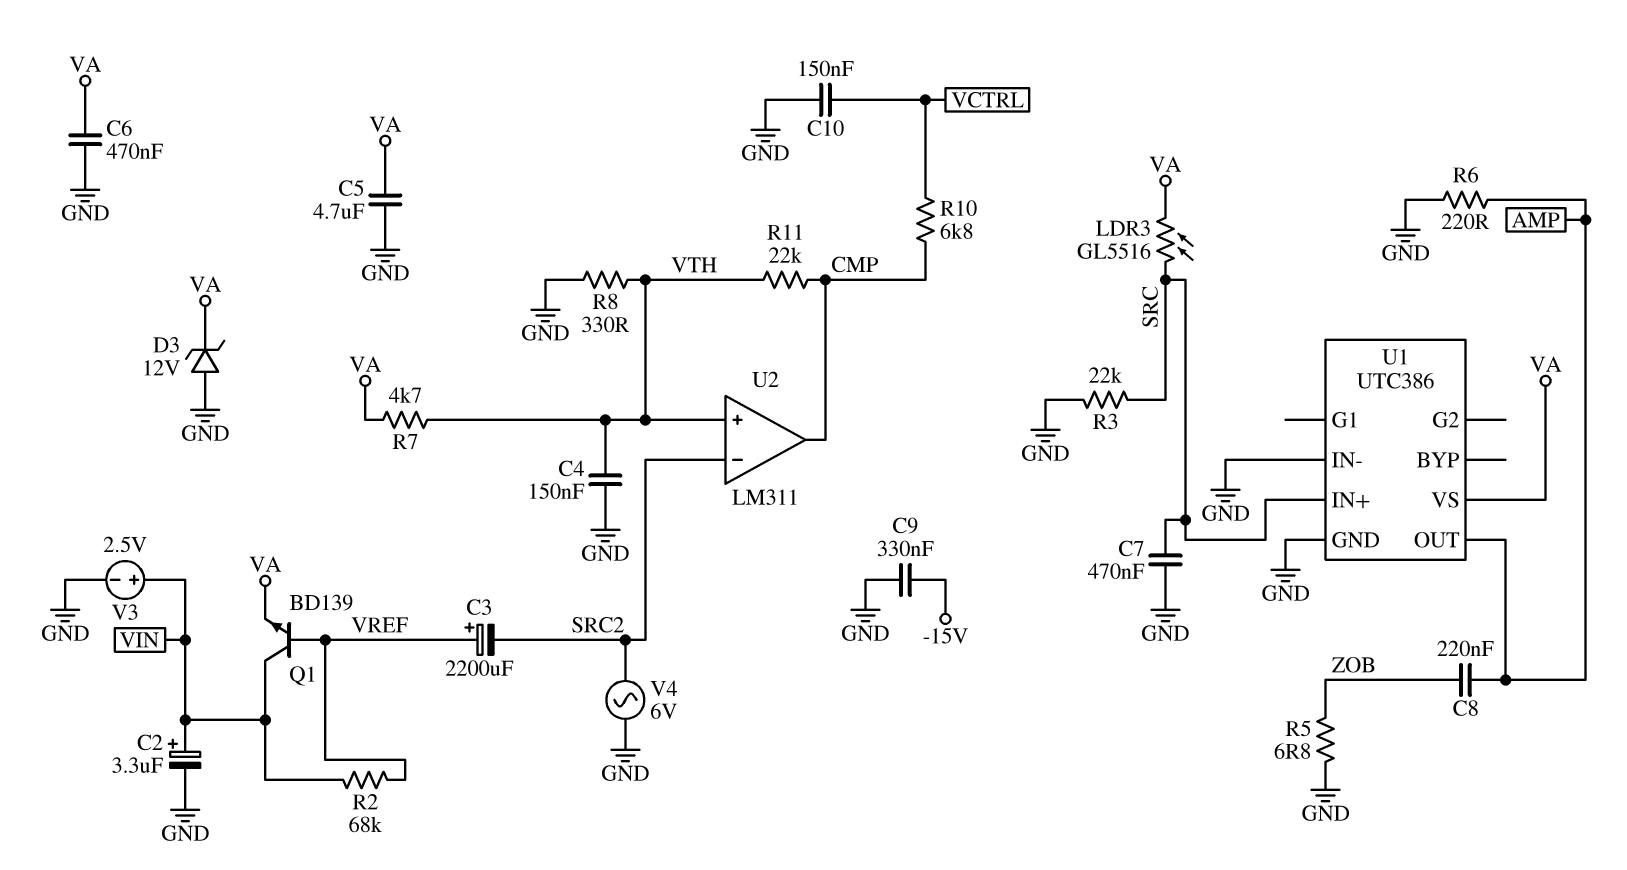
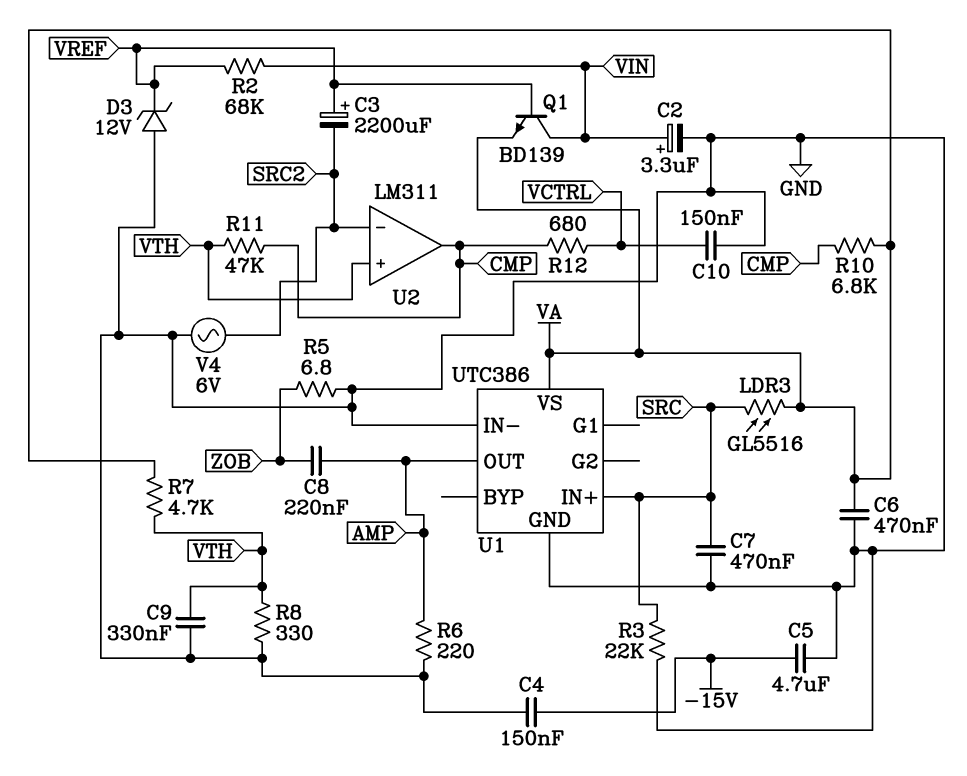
C4: 150nF (GND, VTH) -> 150nF (-15V, GND)
C5: 4.7uF (GND, VA) -> 4.7uF (-15V, GND)
C9: 330nF (-15V, GND) -> 330nF (GND, VTH)
D3: zener 12V (A GND, K VA) -> zener 12V (A GND, K VREF)
R10: 6.8k (CMP, VCTRL) -> 6.8k (CMP, VA)
R11: 22k (CMP, VTH) -> 47k (CMP, VTH)
R12: none -> 680 (CMP, VCTRL)
V3: 2.5V (plus VIN, minus GND) -> none

